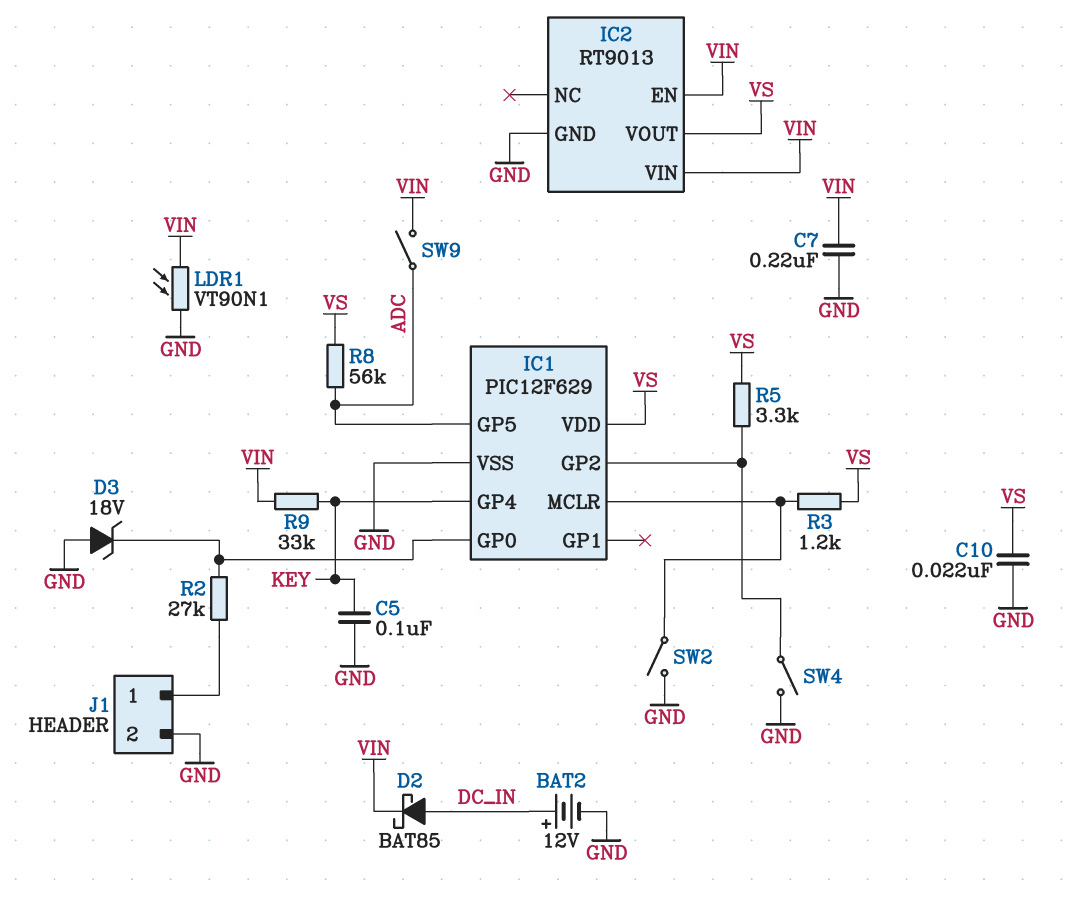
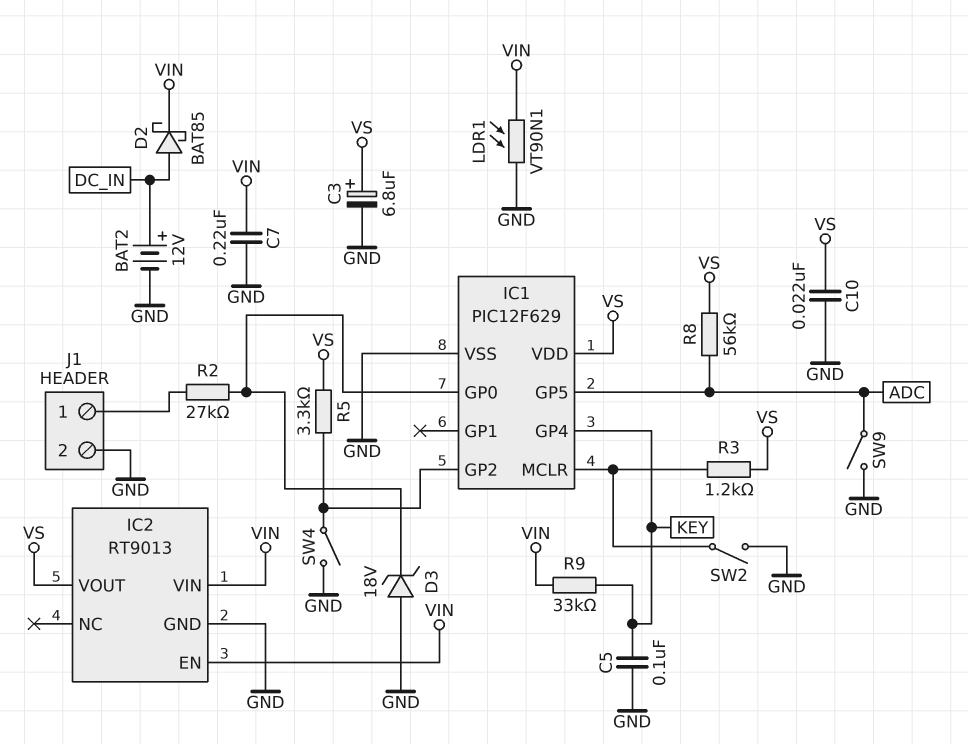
C3: none -> 6.8uF (plus VS, minus GND)
SW9: switch (ADC, VIN) -> switch (ADC, GND)

